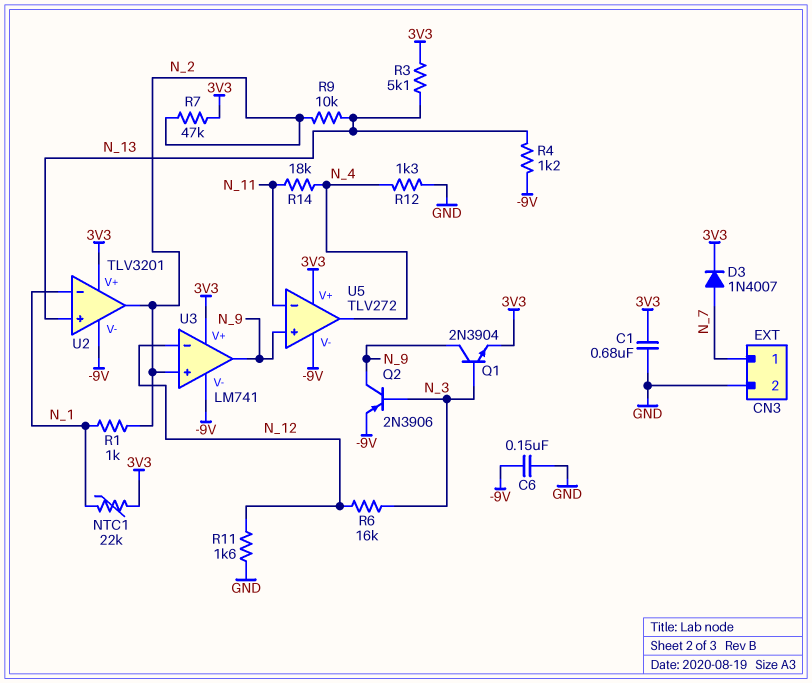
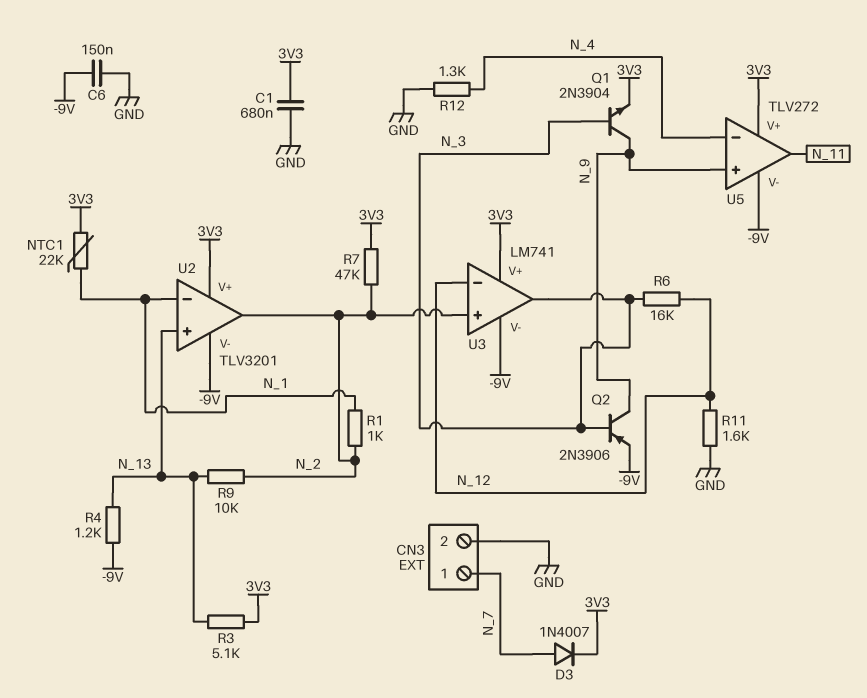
R14: 18k (N_4, N_11) -> none
U3 pin out: N_9 -> N_3
U5 pin in-: N_11 -> N_4
U5 pin out: N_4 -> N_11

